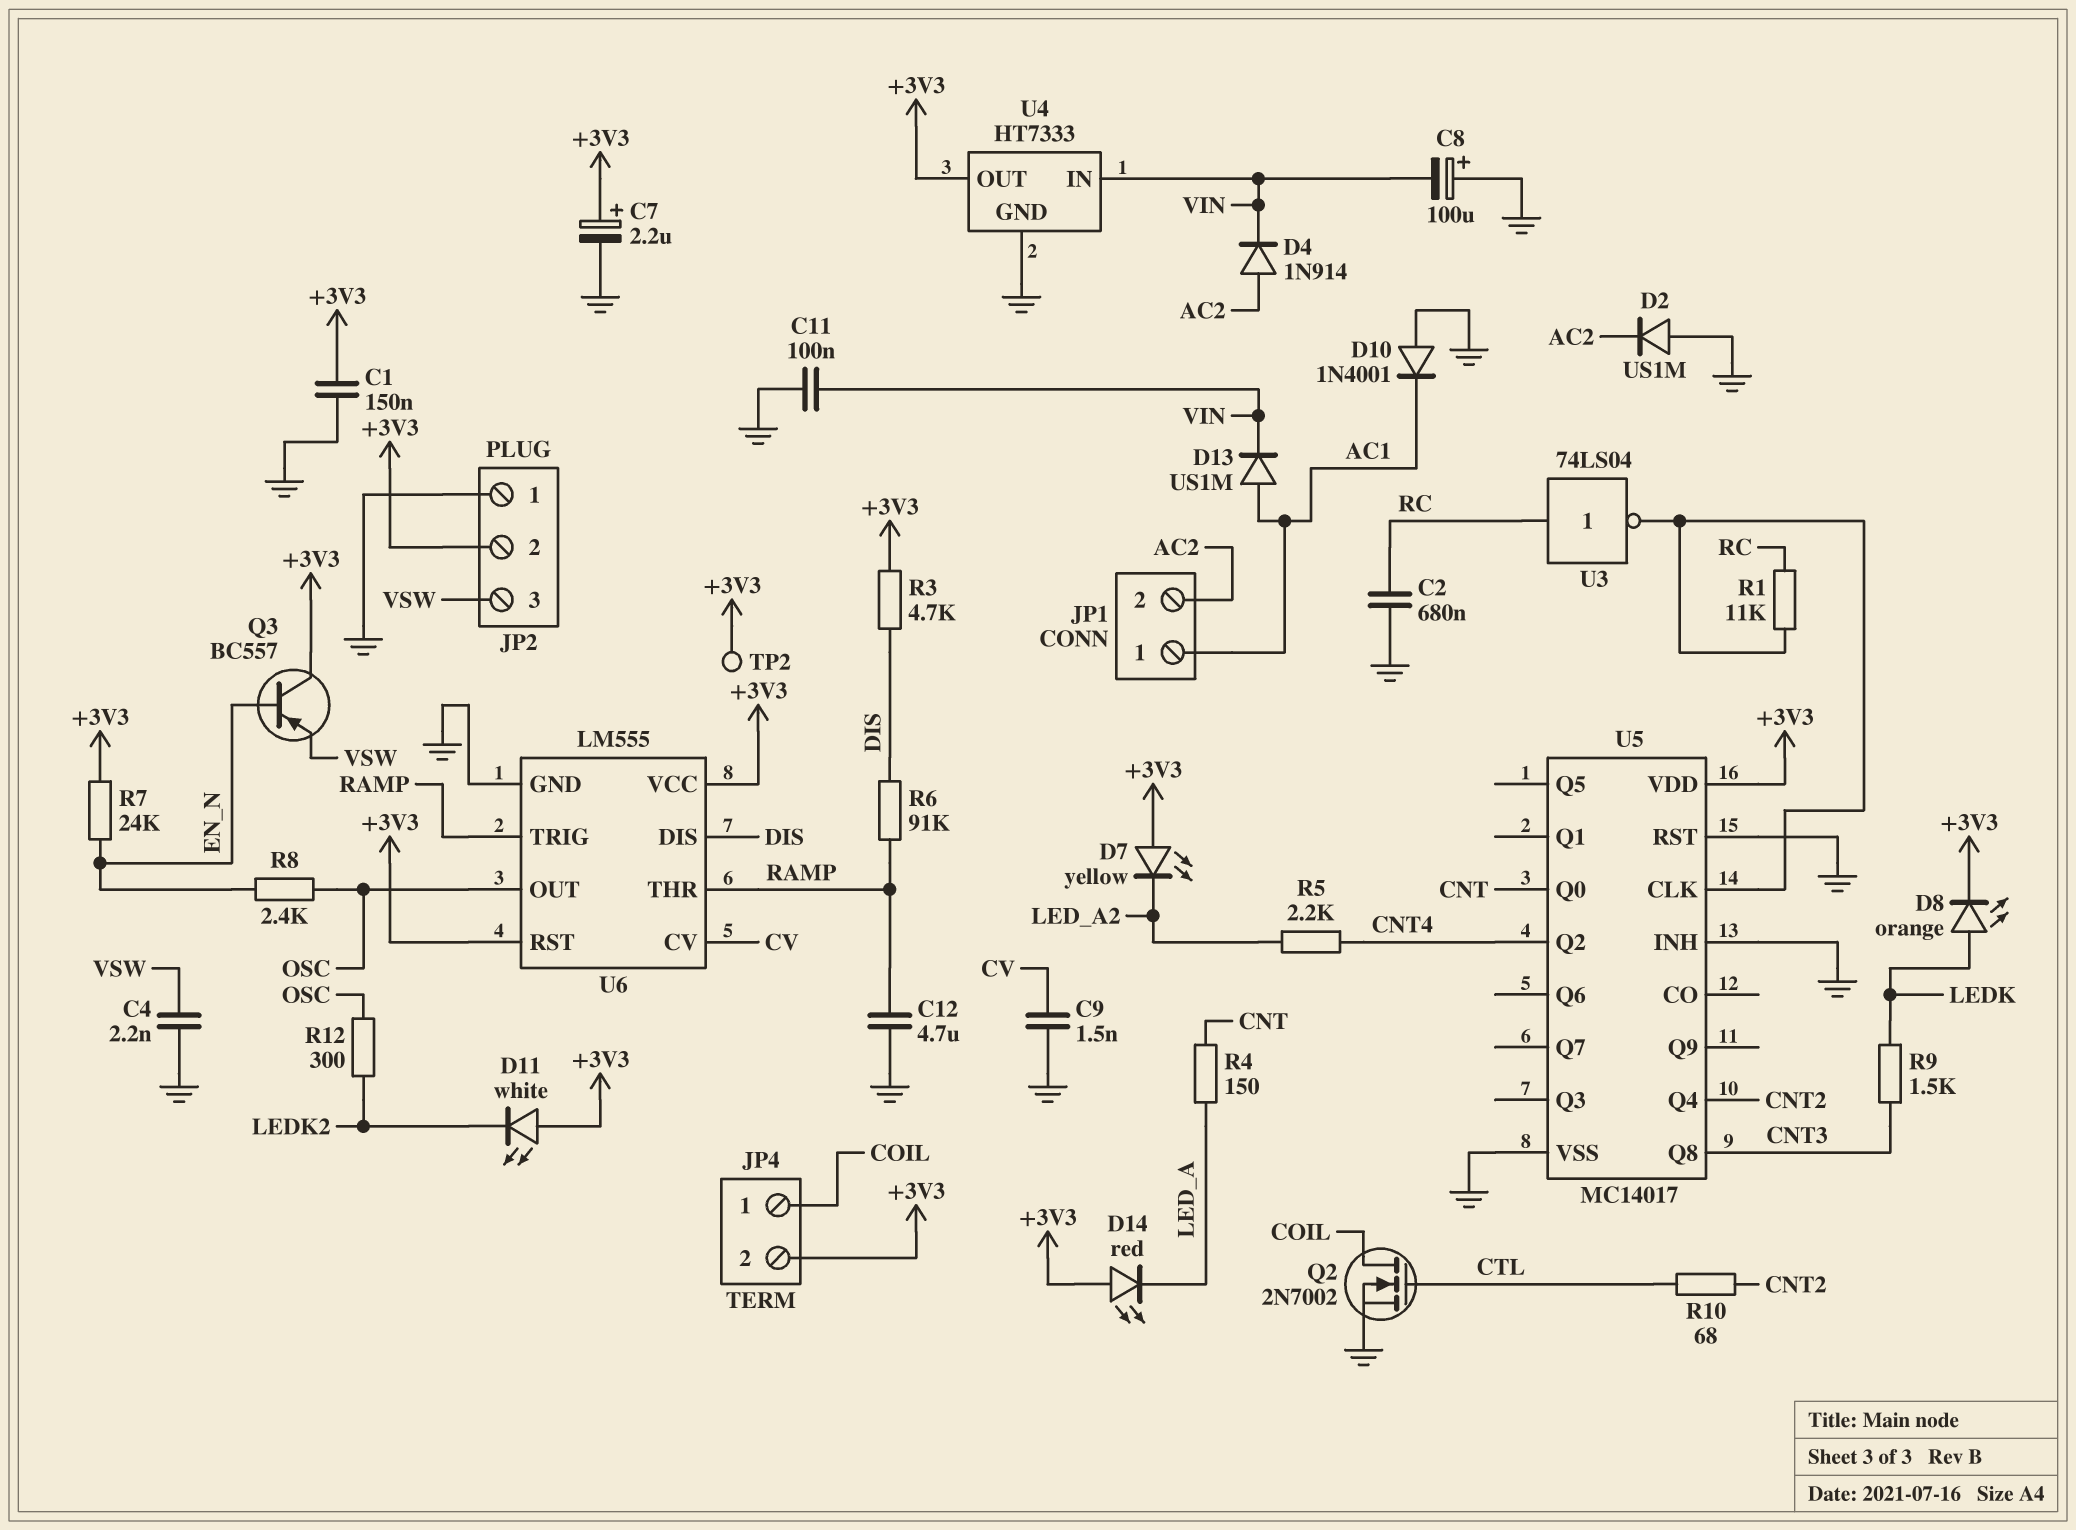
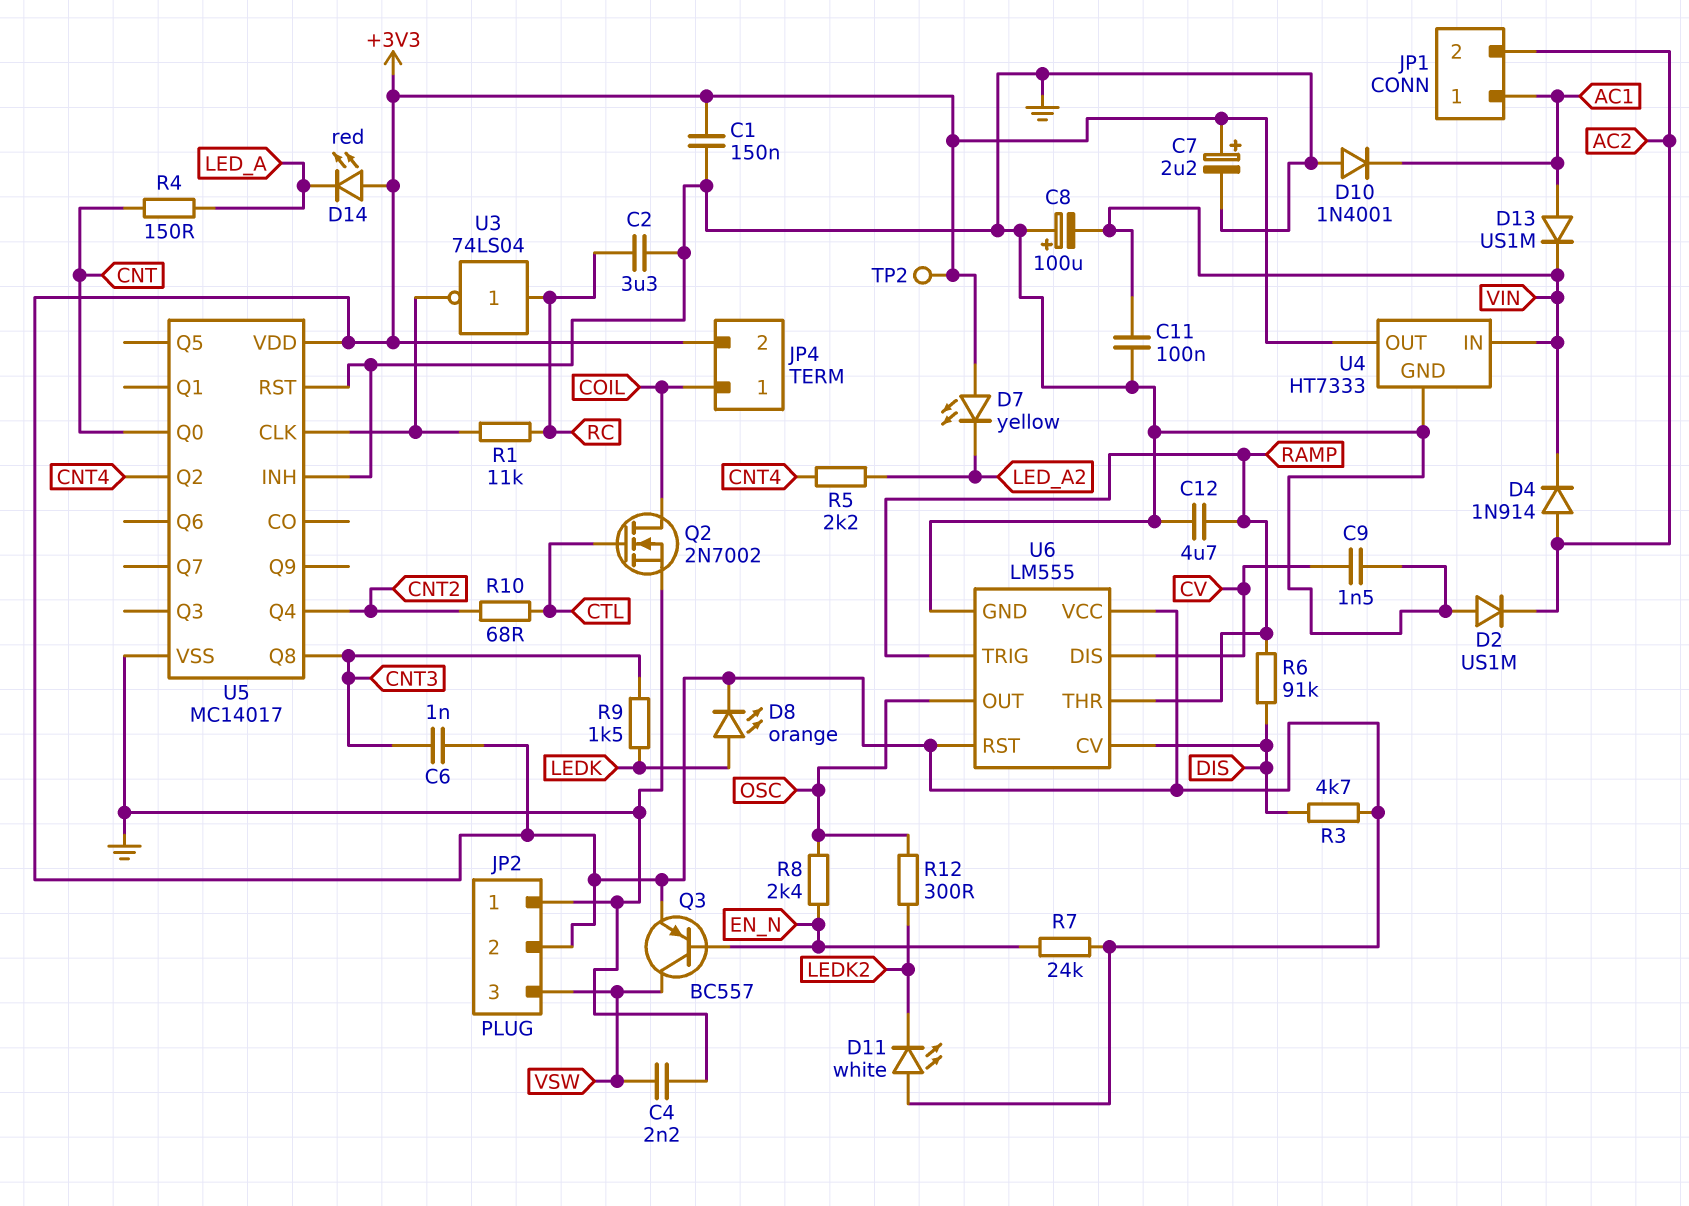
C2: 680nF (GND, RC) -> 3.3uF (GND, RC)
C6: none -> 1nF (+3V3, CNT3)
Q3: PNP BC557 (B EN_N, C +3V3, E VSW) -> PNP BC557 (B EN_N, C VSW, E +3V3)
U6 pin CV: CV -> DIS
U6 pin DIS: DIS -> CV

